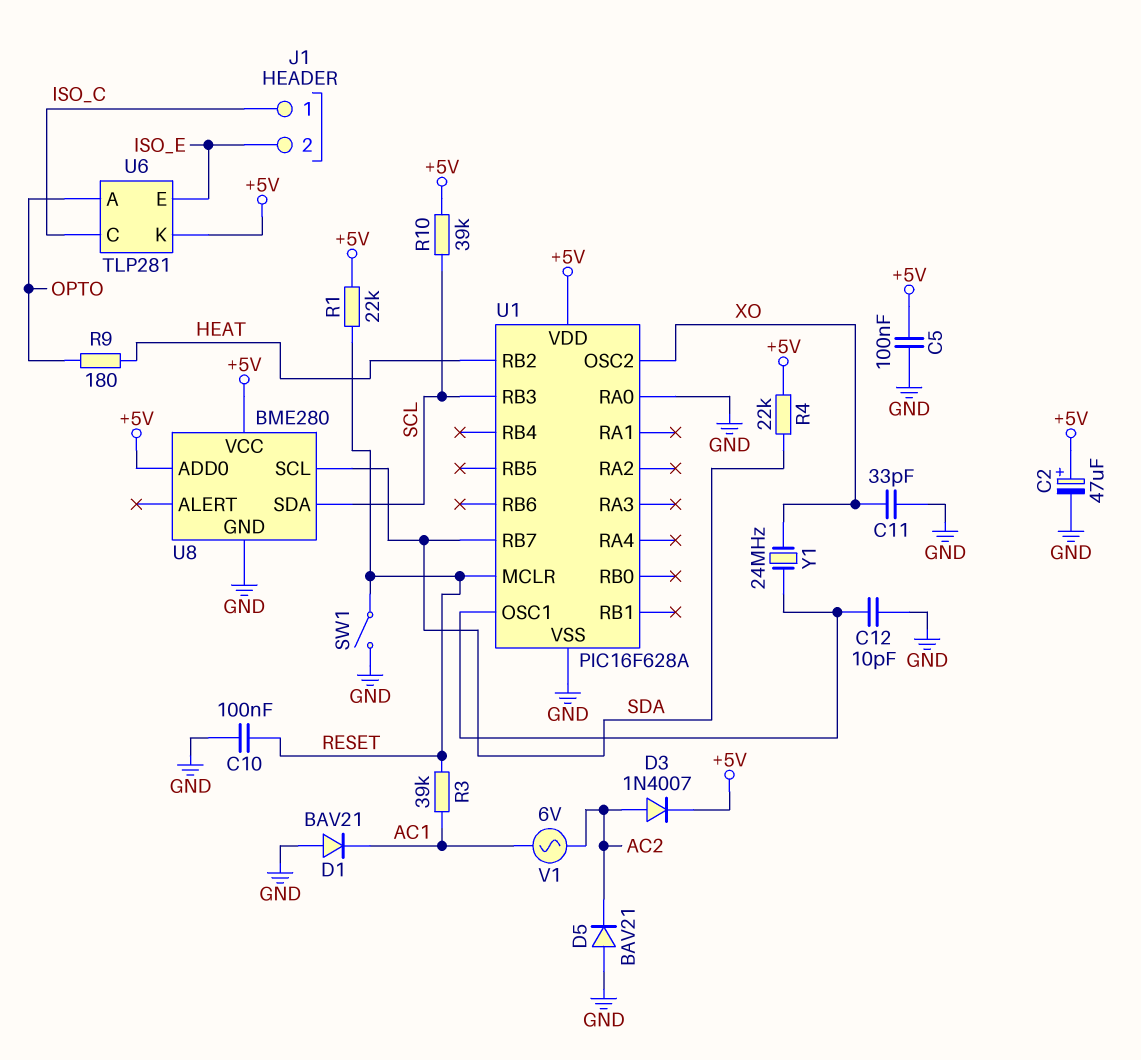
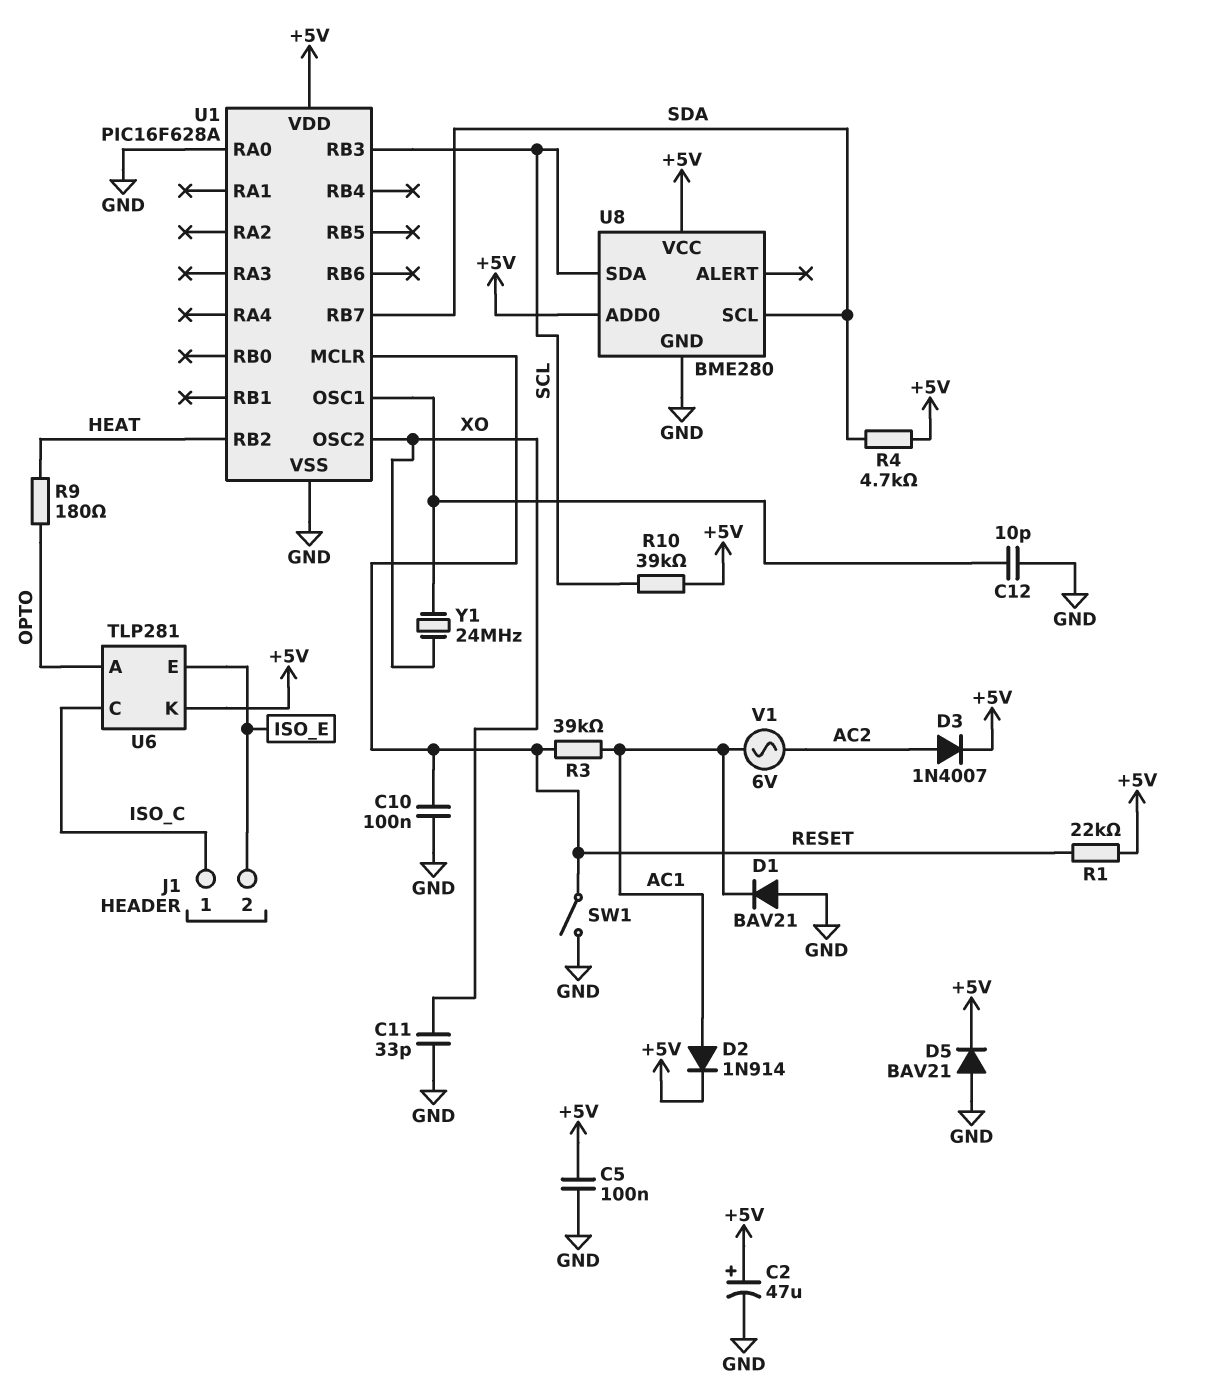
D2: none -> diode 1N914 (A AC1, K +5V)
D5: diode BAV21 (A GND, K AC2) -> diode BAV21 (A GND, K +5V)
R4: 22k (+5V, SDA) -> 4.7k (+5V, SDA)

